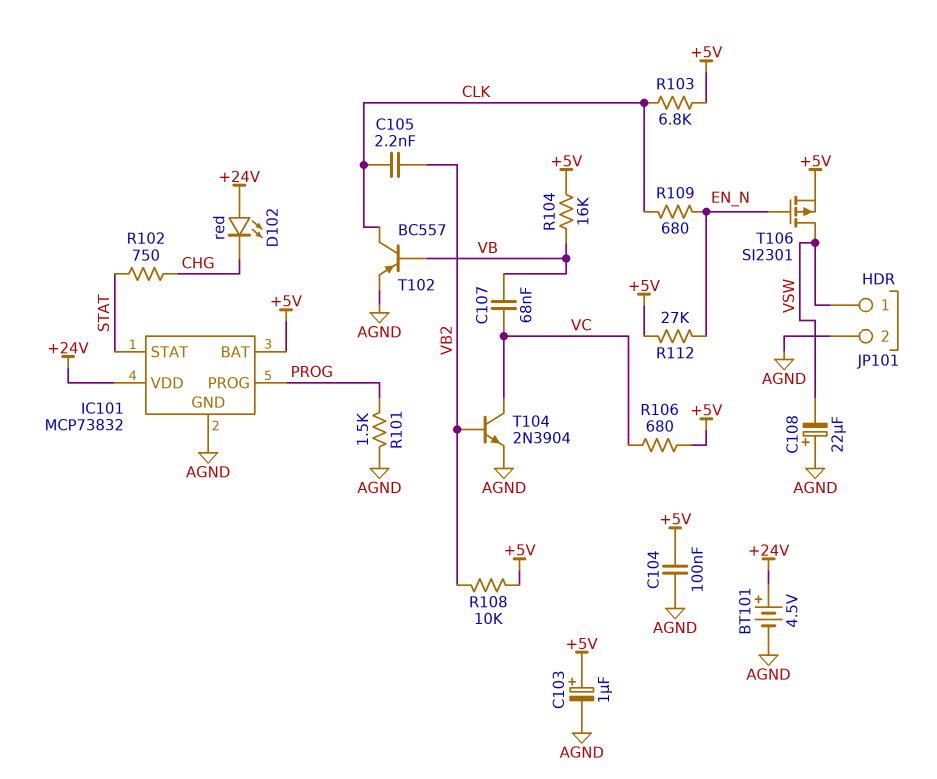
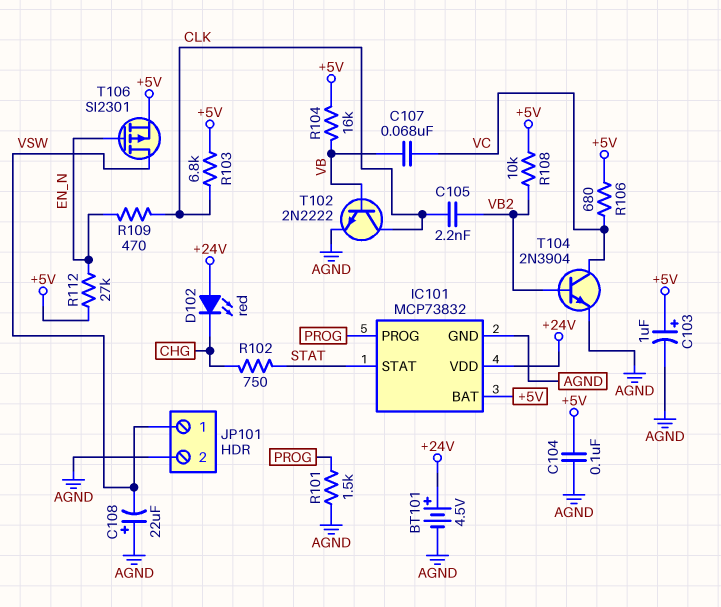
R109: 680 (CLK, EN_N) -> 470 (CLK, EN_N)
T102: PNP BC557 (B VB, C CLK, E AGND) -> NPN 2N2222 (B VB, C CLK, E AGND)

